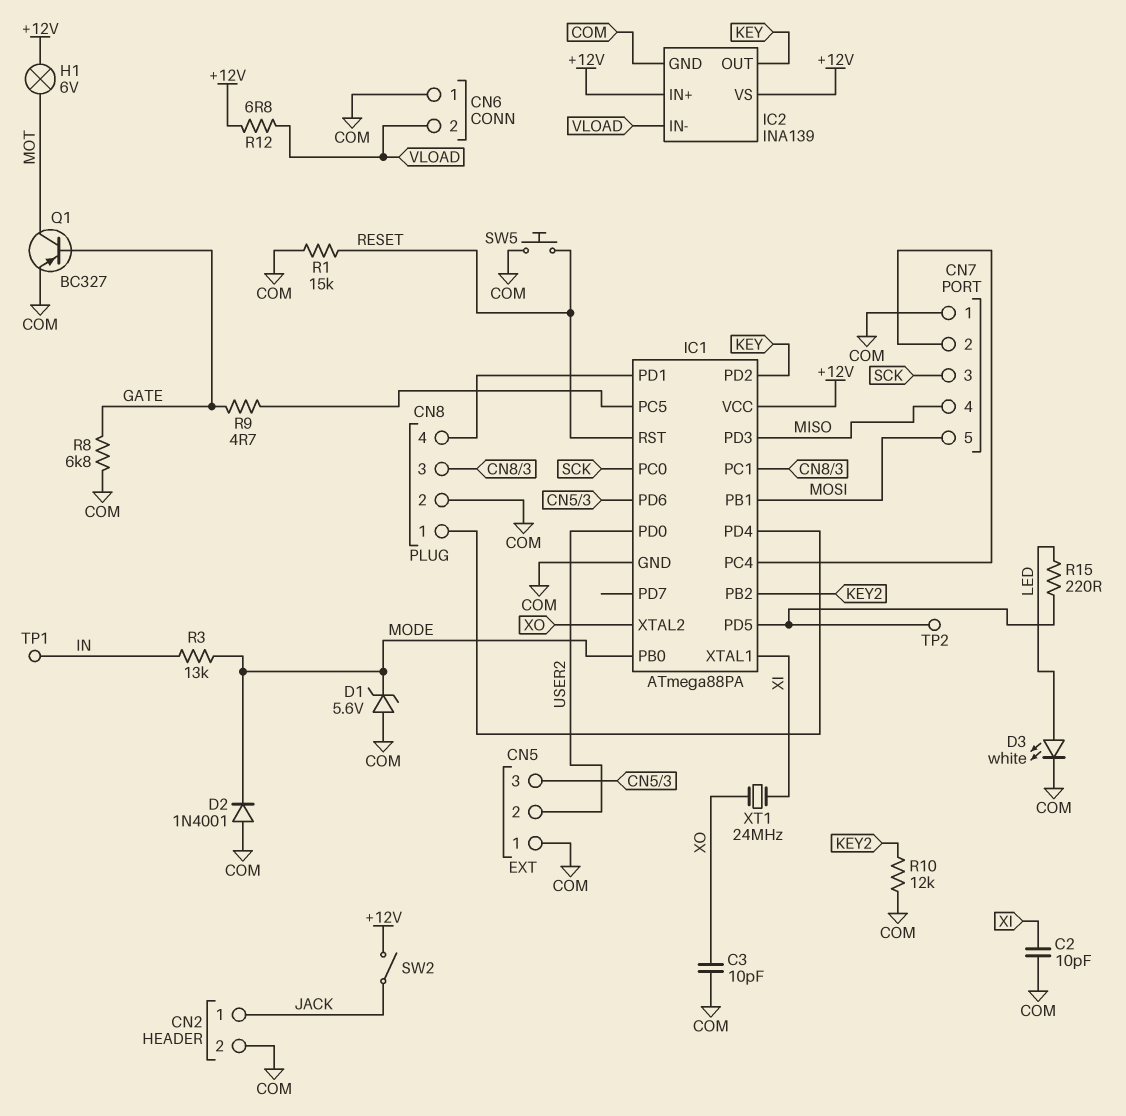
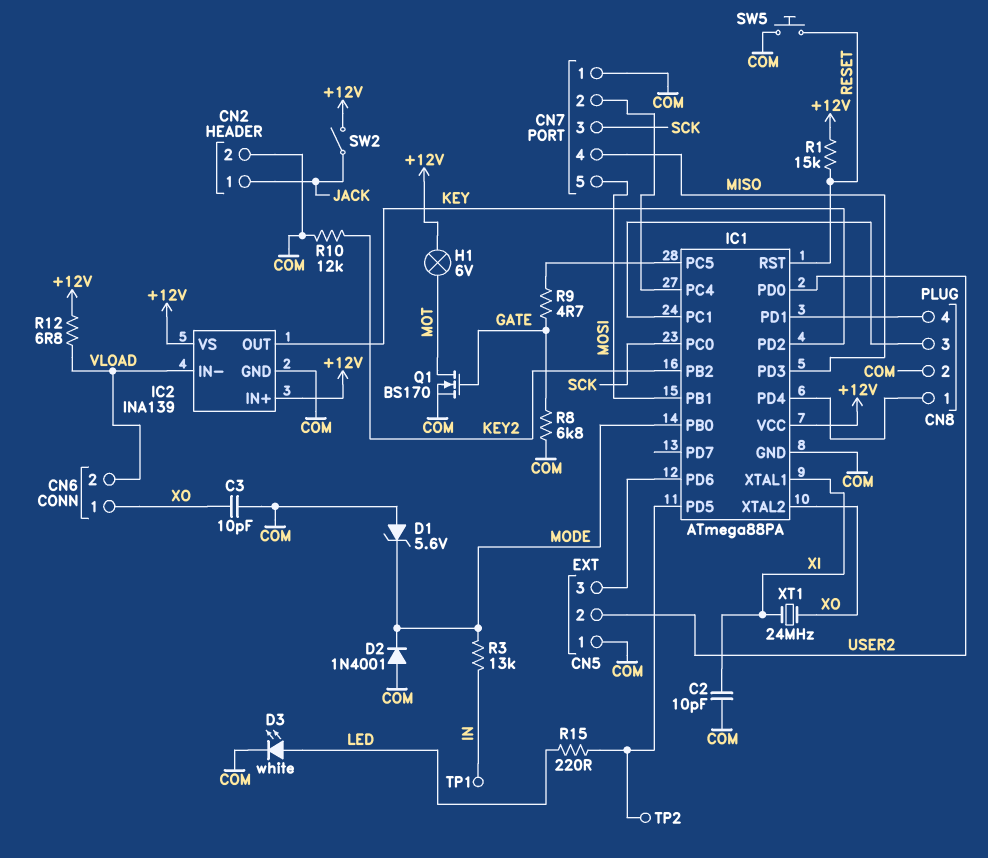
CN6 pin 1: COM -> XO
Q1: PNP BC327 (B GATE, C MOT, E COM) -> NMOS BS170 (G GATE, D MOT, S COM)
R1: 15k (COM, RESET) -> 15k (+12V, RESET)

